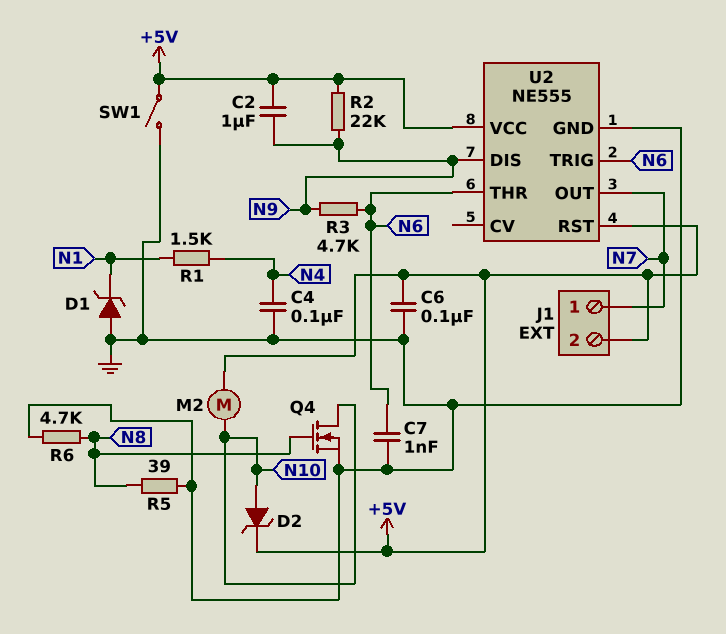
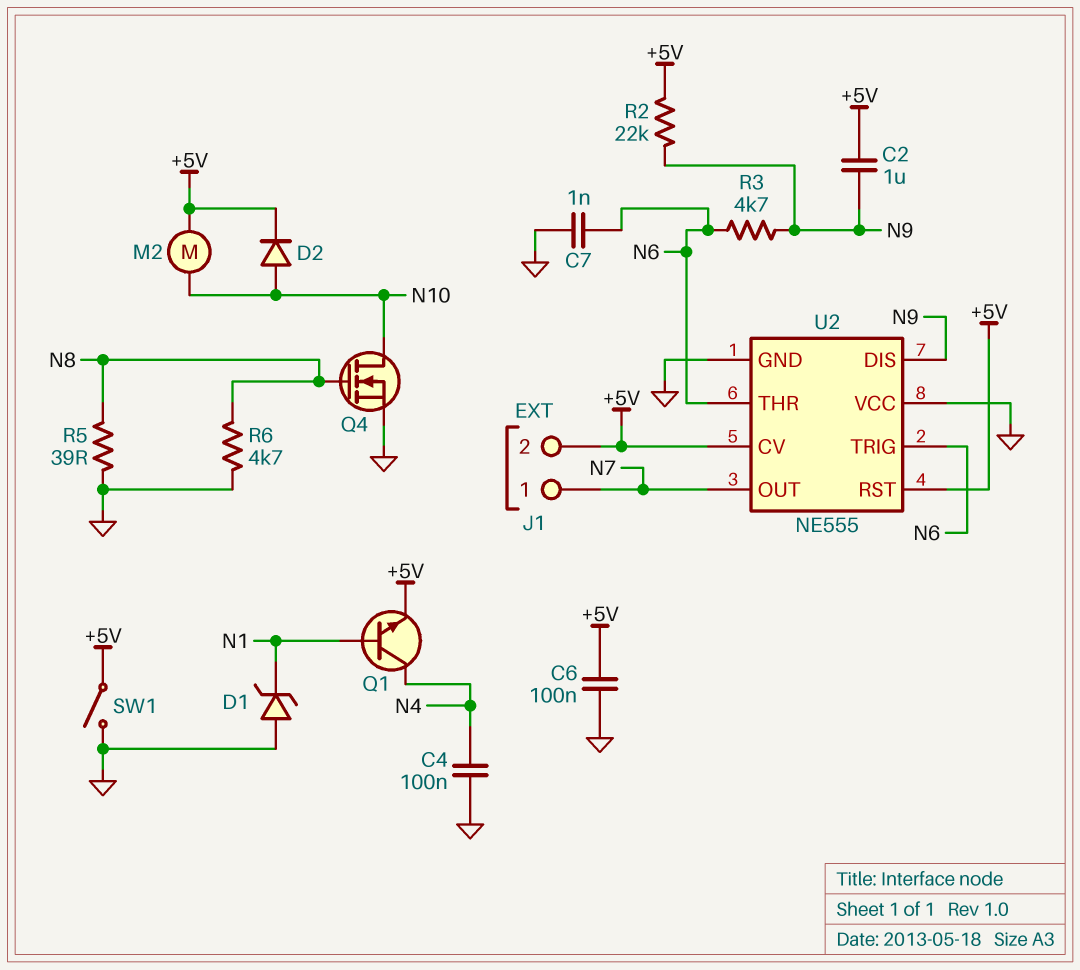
D2: zener (A N10, K +5V) -> diode (A N10, K +5V)
Q1: none -> NPN (B N1, C N4, E +5V)
R1: 1.5k (N1, N4) -> none
U2 pin CV: none -> +5V
U2 pin VCC: +5V -> GND

